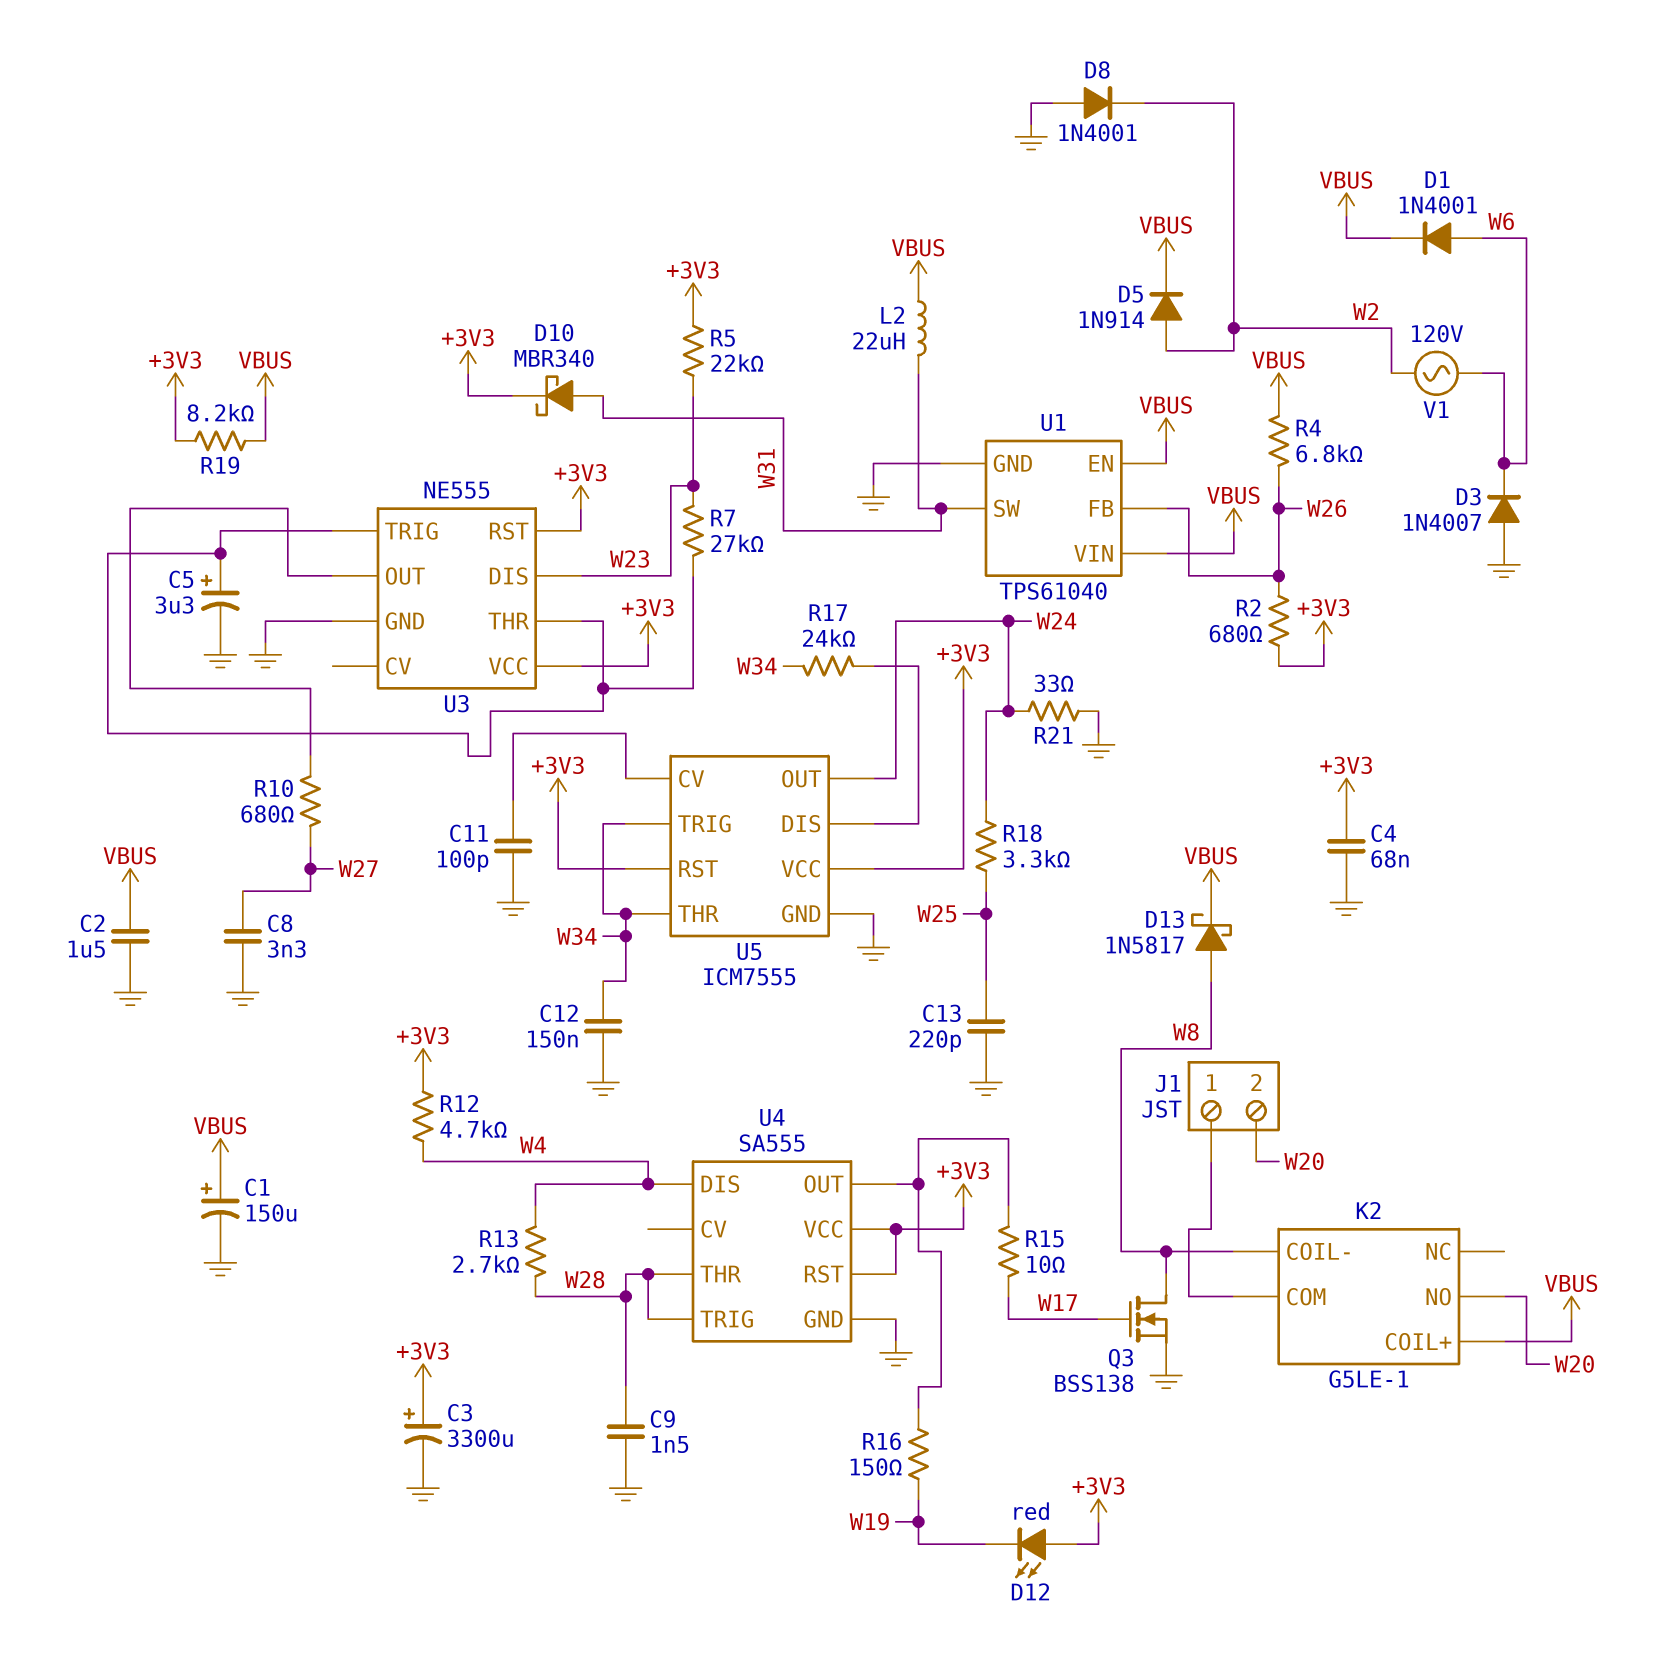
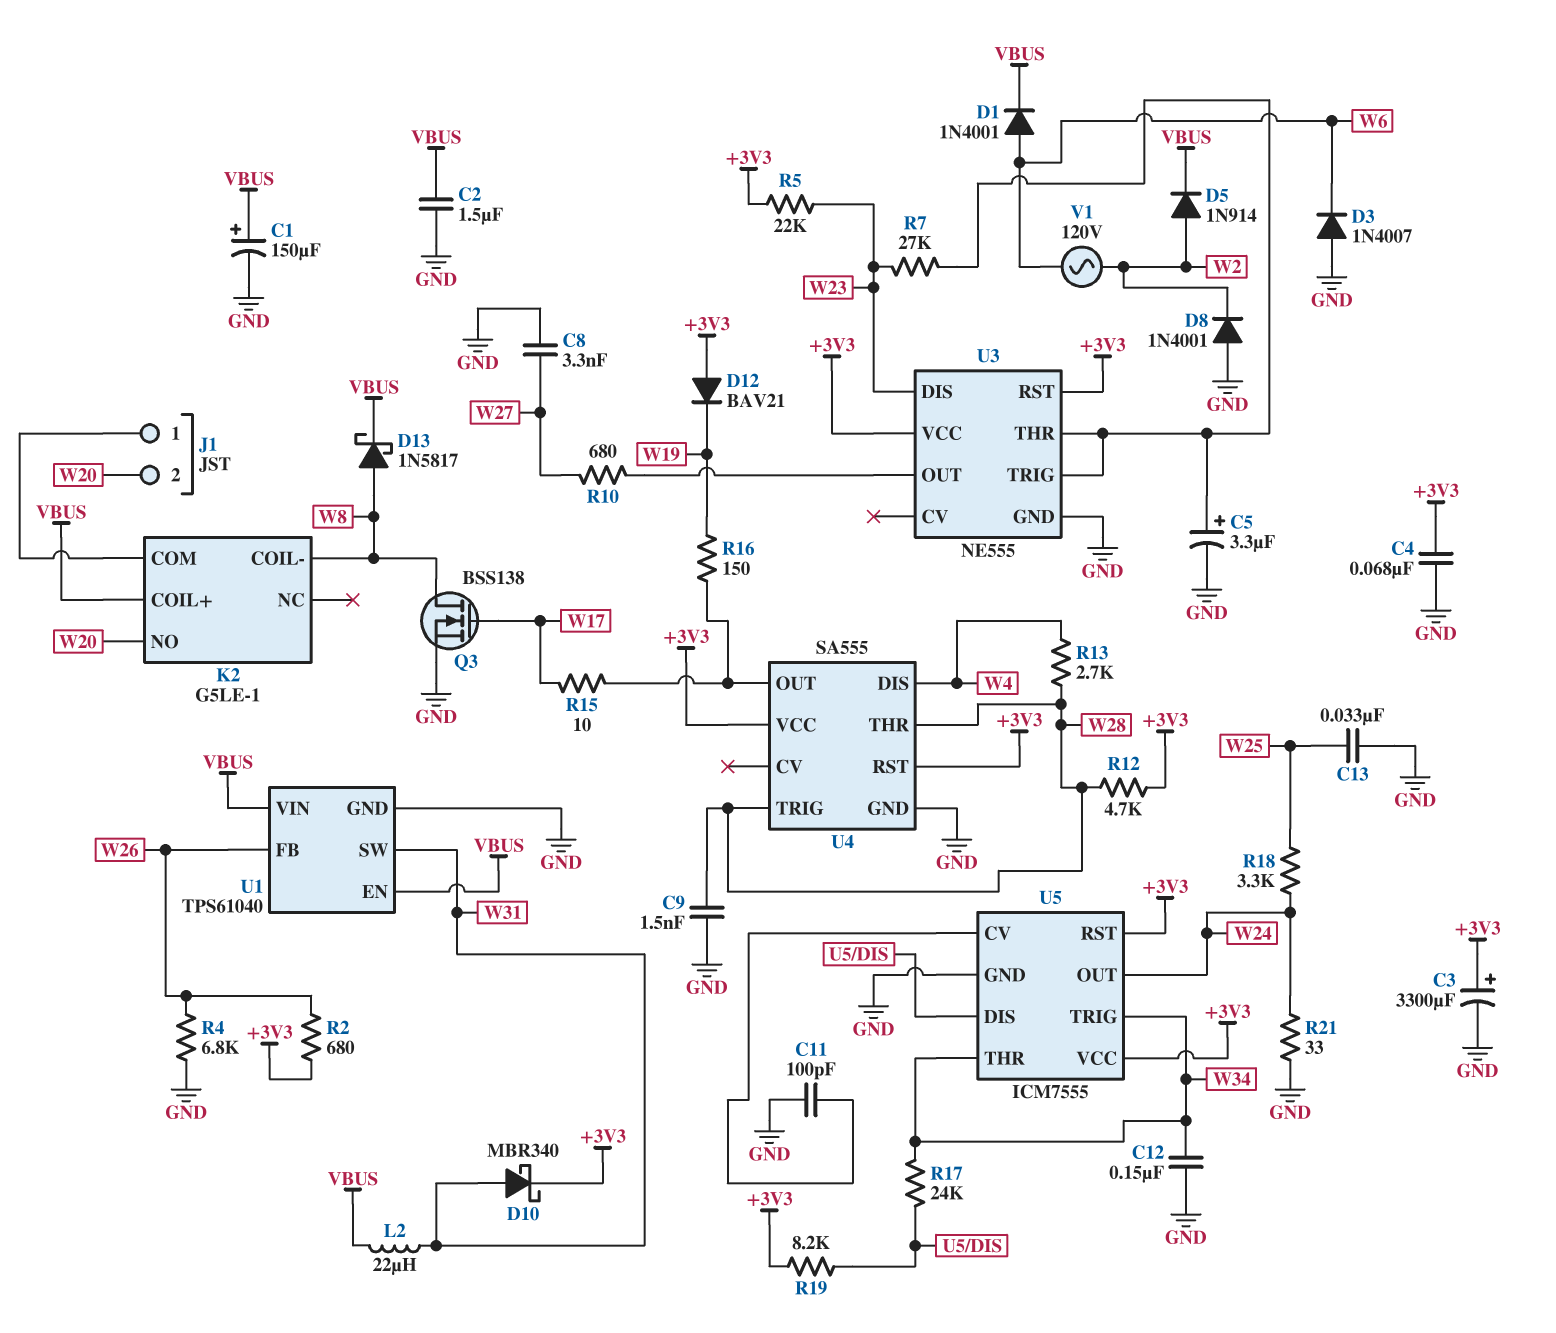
C13: 220pF (GND, W25) -> 33nF (GND, W25)
D12: LED red (A +3V3, K W19) -> diode BAV21 (A +3V3, K W19)
R4: 6.8k (VBUS, W26) -> 6.8k (GND, W26)
R12: 4.7k (+3V3, W4) -> 4.7k (+3V3, W28)
R19: 8.2k (+3V3, VBUS) -> 8.2k (+3V3, U5/DIS)

